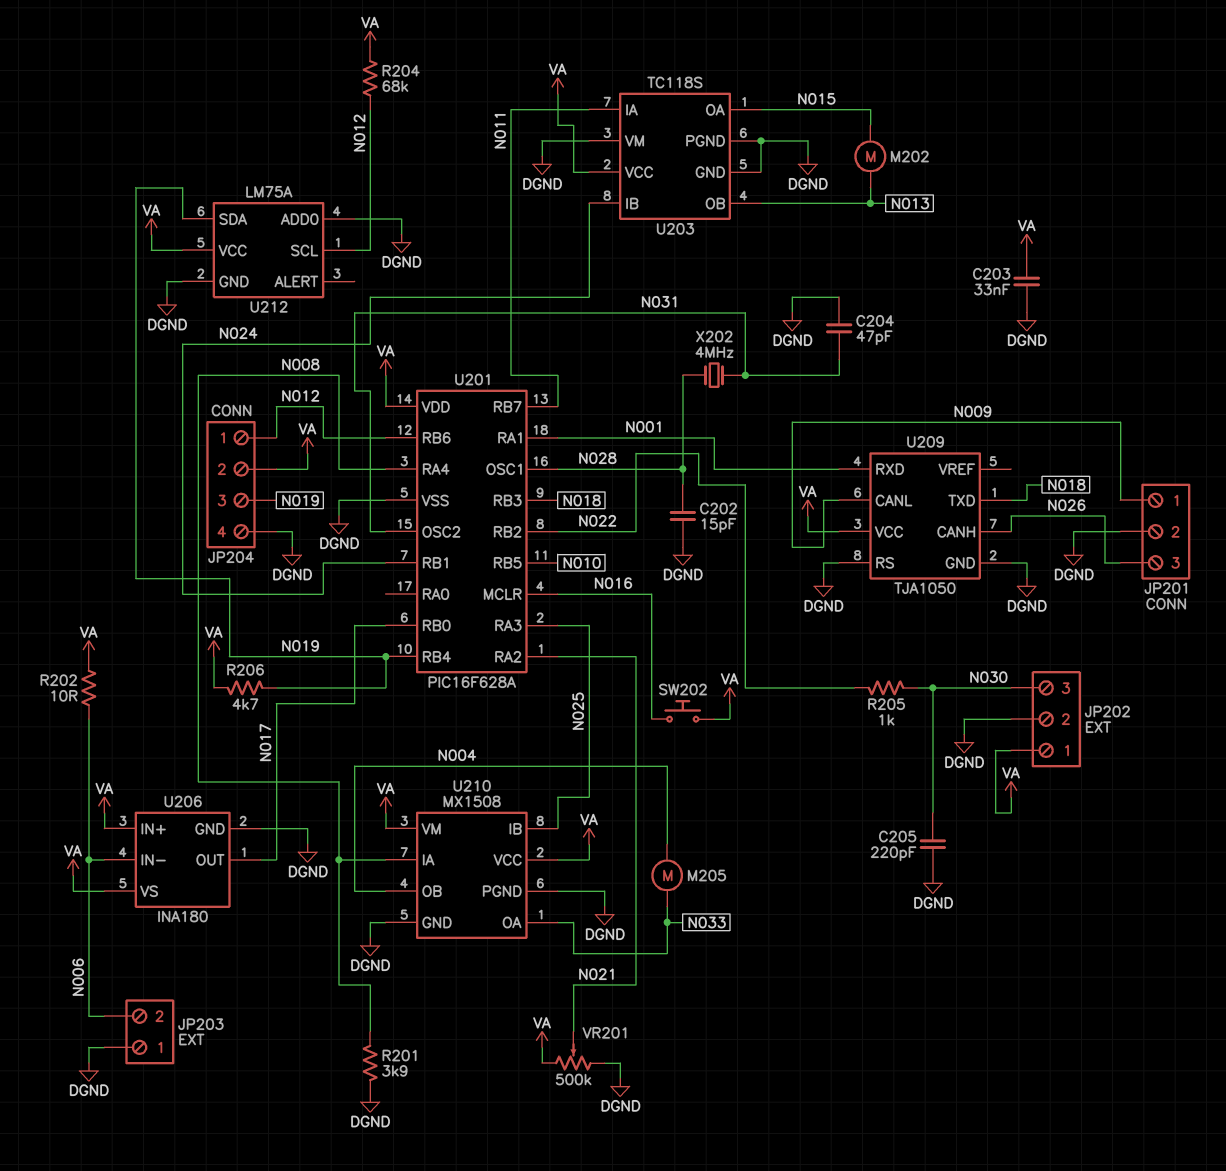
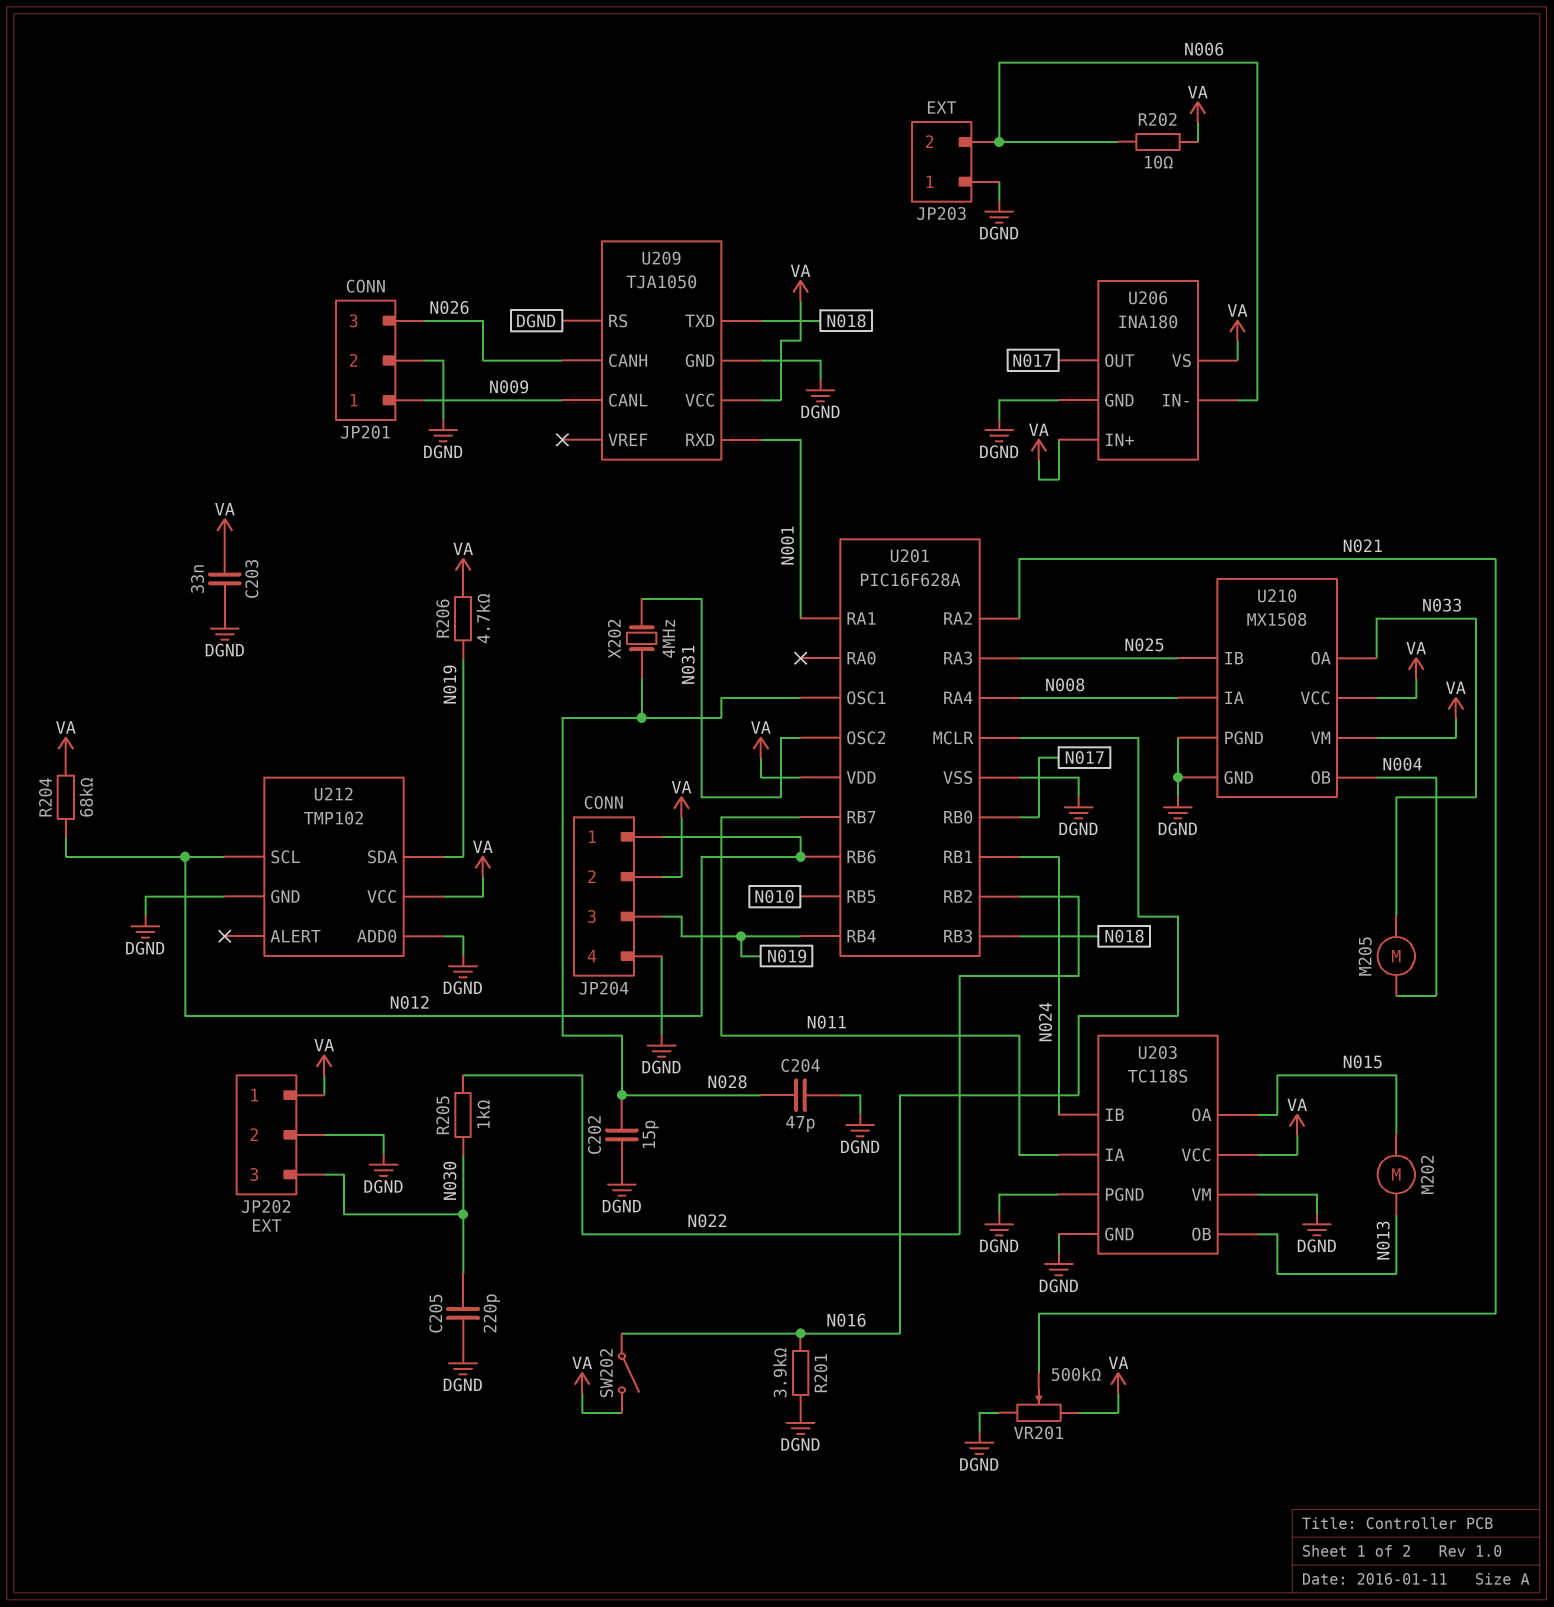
C204: 47pF (DGND, N031) -> 47pF (DGND, N028)
R201: 3.9k (DGND, N008) -> 3.9k (DGND, N016)
SW202: button (N016, VA) -> switch (N016, VA)
U212: LM75A -> TMP102

